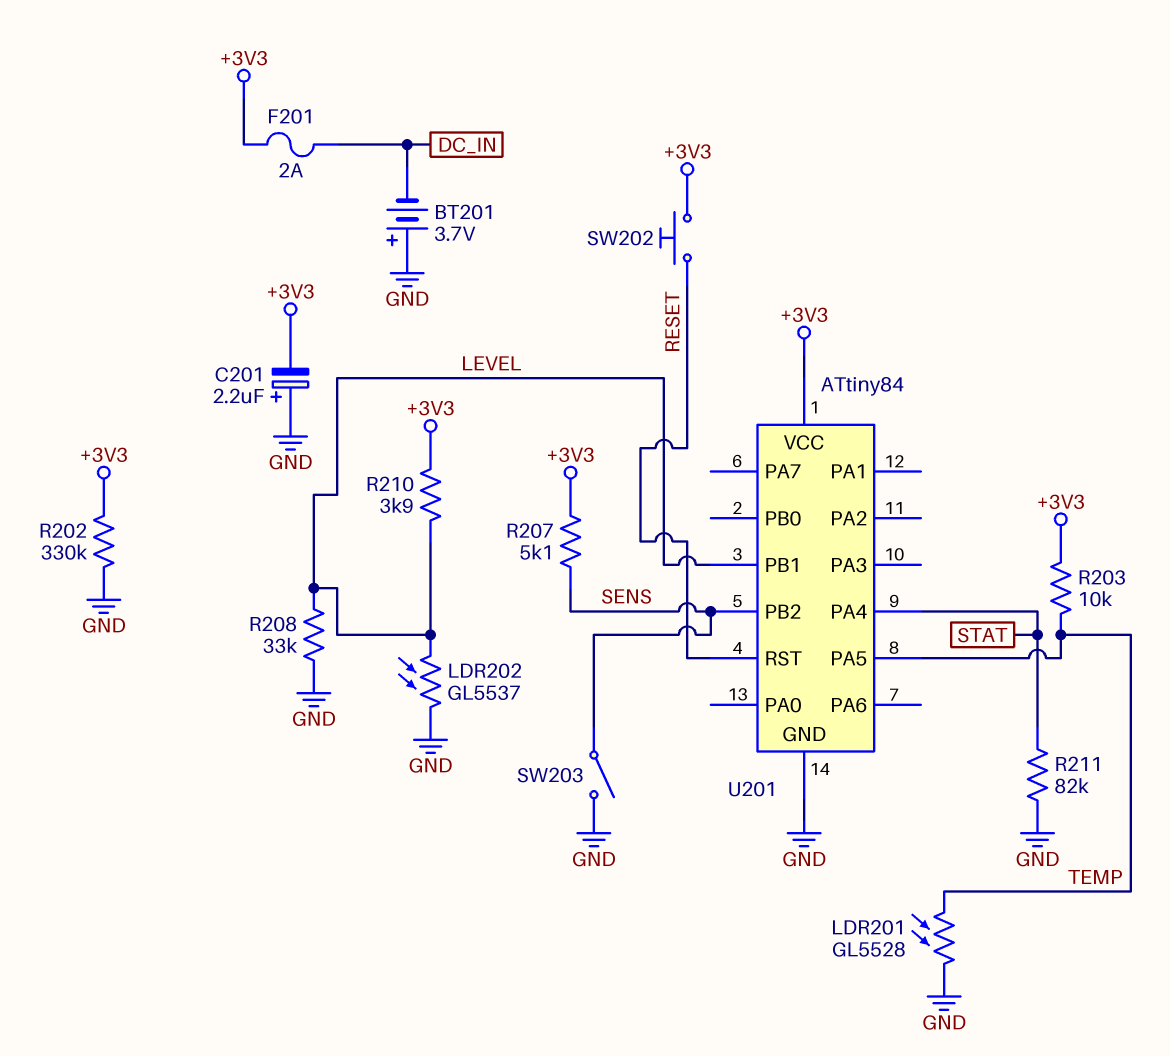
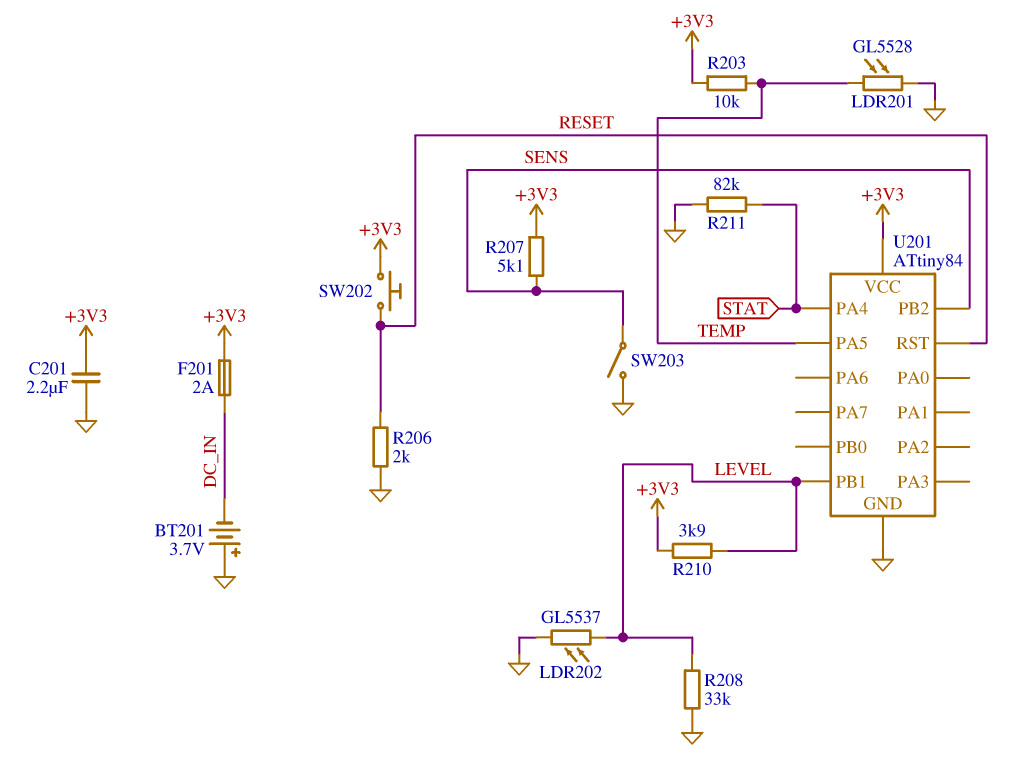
C201: 2.2uF (plus GND, minus +3V3) -> 2.2uF (+3V3, GND)
R202: 330k (+3V3, GND) -> none
R206: none -> 2k (GND, RESET)

